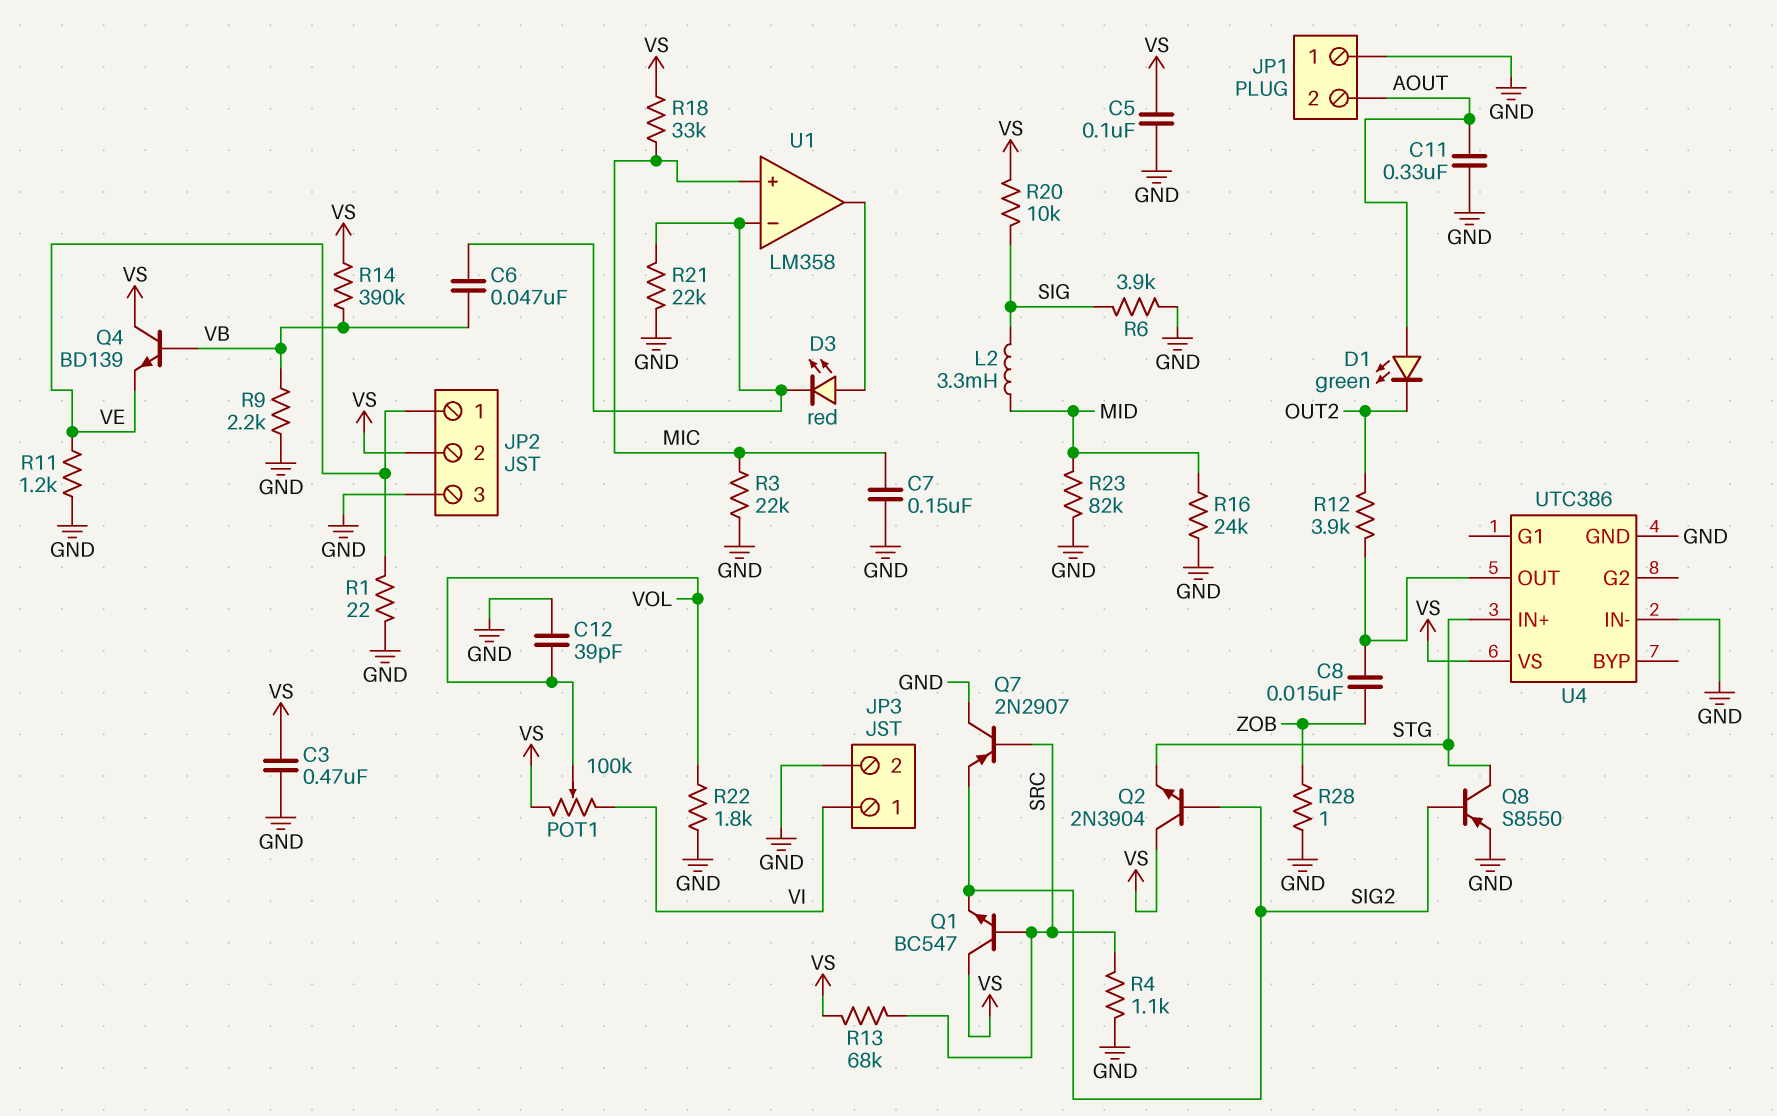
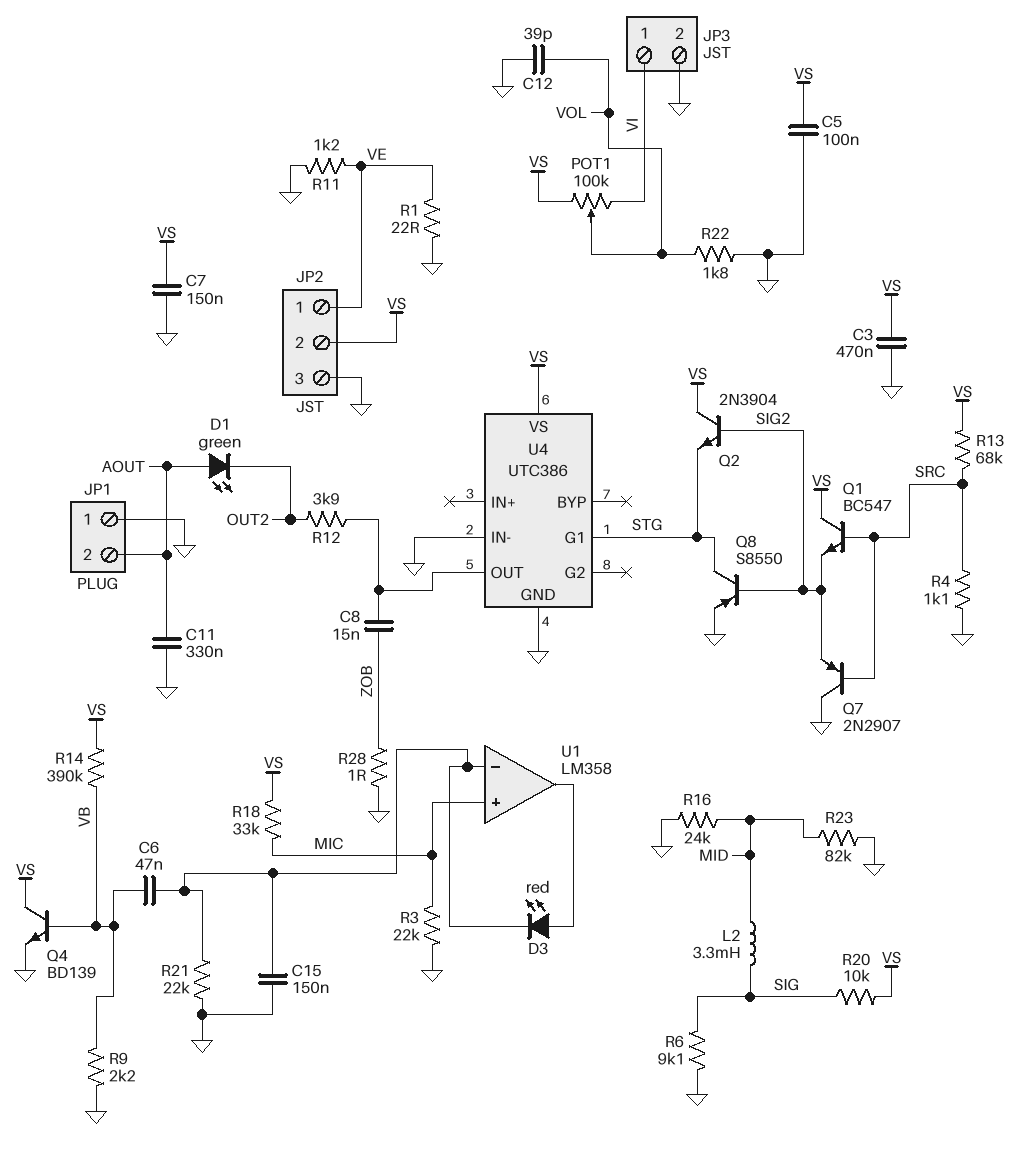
C7: 150nF (GND, MIC) -> 150nF (GND, VS)
C15: none -> 150nF (GND, U1/in-)
Q4: NPN BD139 (B VB, C VS, E VE) -> NPN BD139 (B VB, C VS, E GND)
R6: 3.9k (GND, SIG) -> 9.1k (GND, SIG)
U4 pin G1: none -> STG
U4 pin IN+: STG -> none

